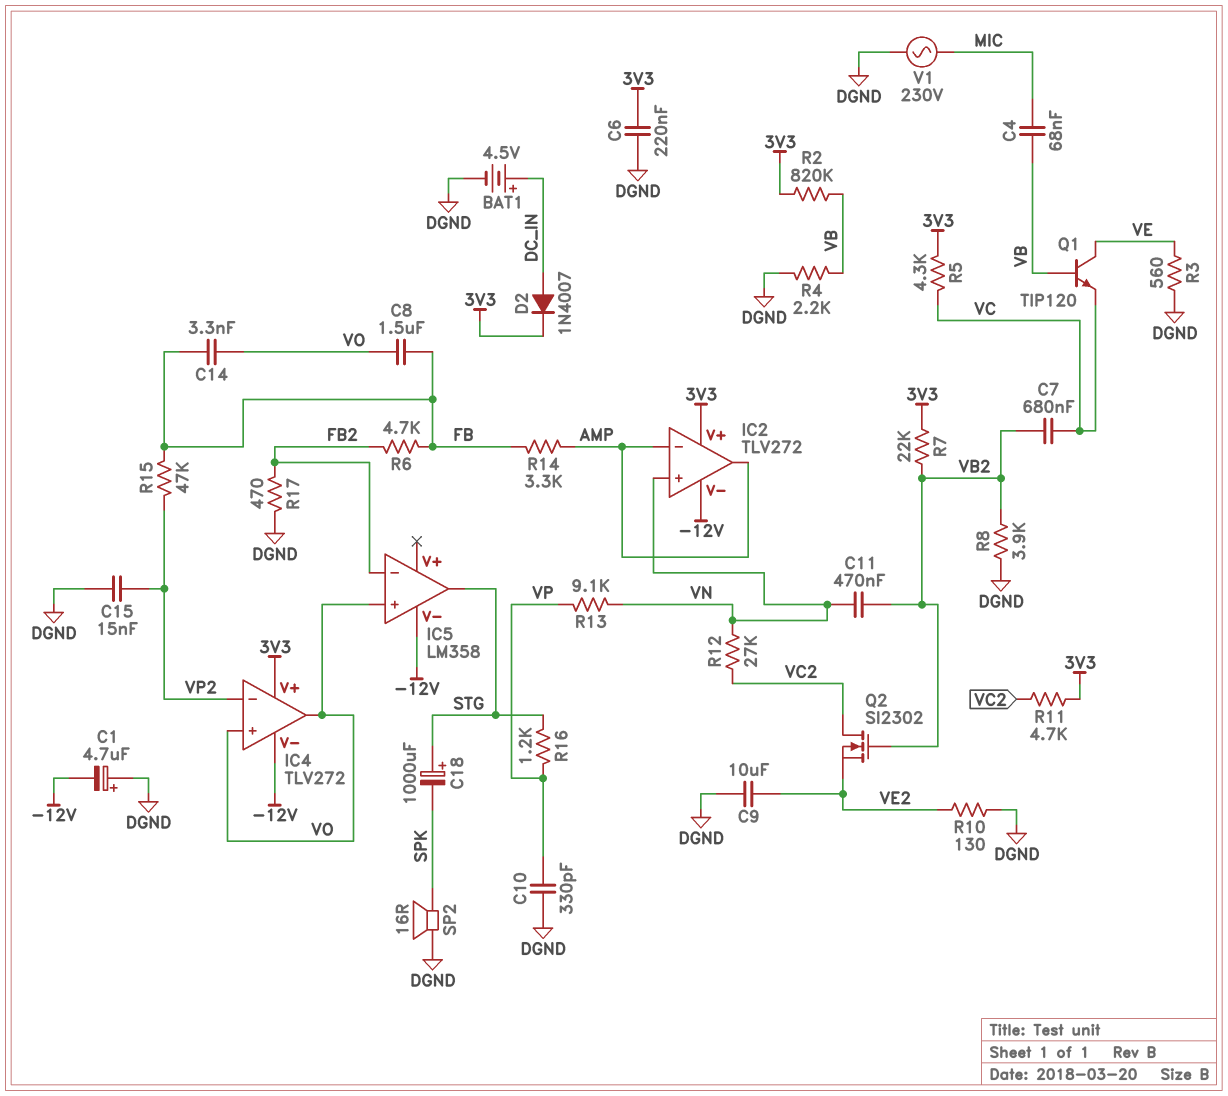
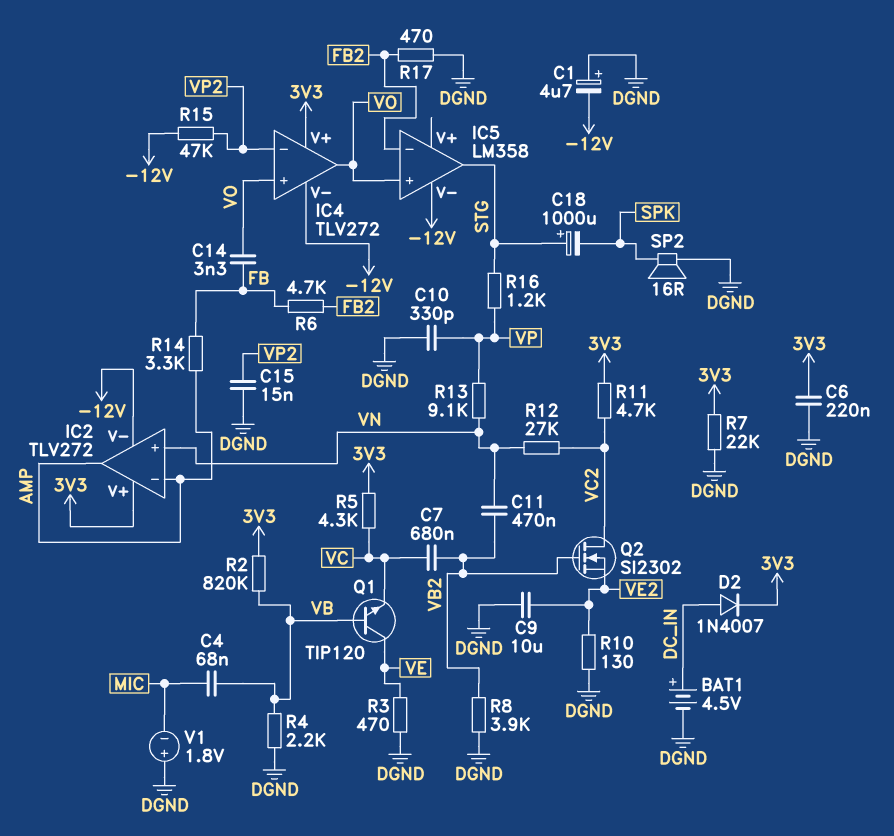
C8: 1.5uF (FB, VO) -> none
R3: 560 (DGND, VE) -> 470 (DGND, VE)
R7: 22k (3V3, VB2) -> 22k (3V3, DGND)
R15: 47k (FB, VP2) -> 47k (-12V, VP2)
V1: AC 230V (DGND, MIC) -> 1.8V (plus DGND, minus MIC)

